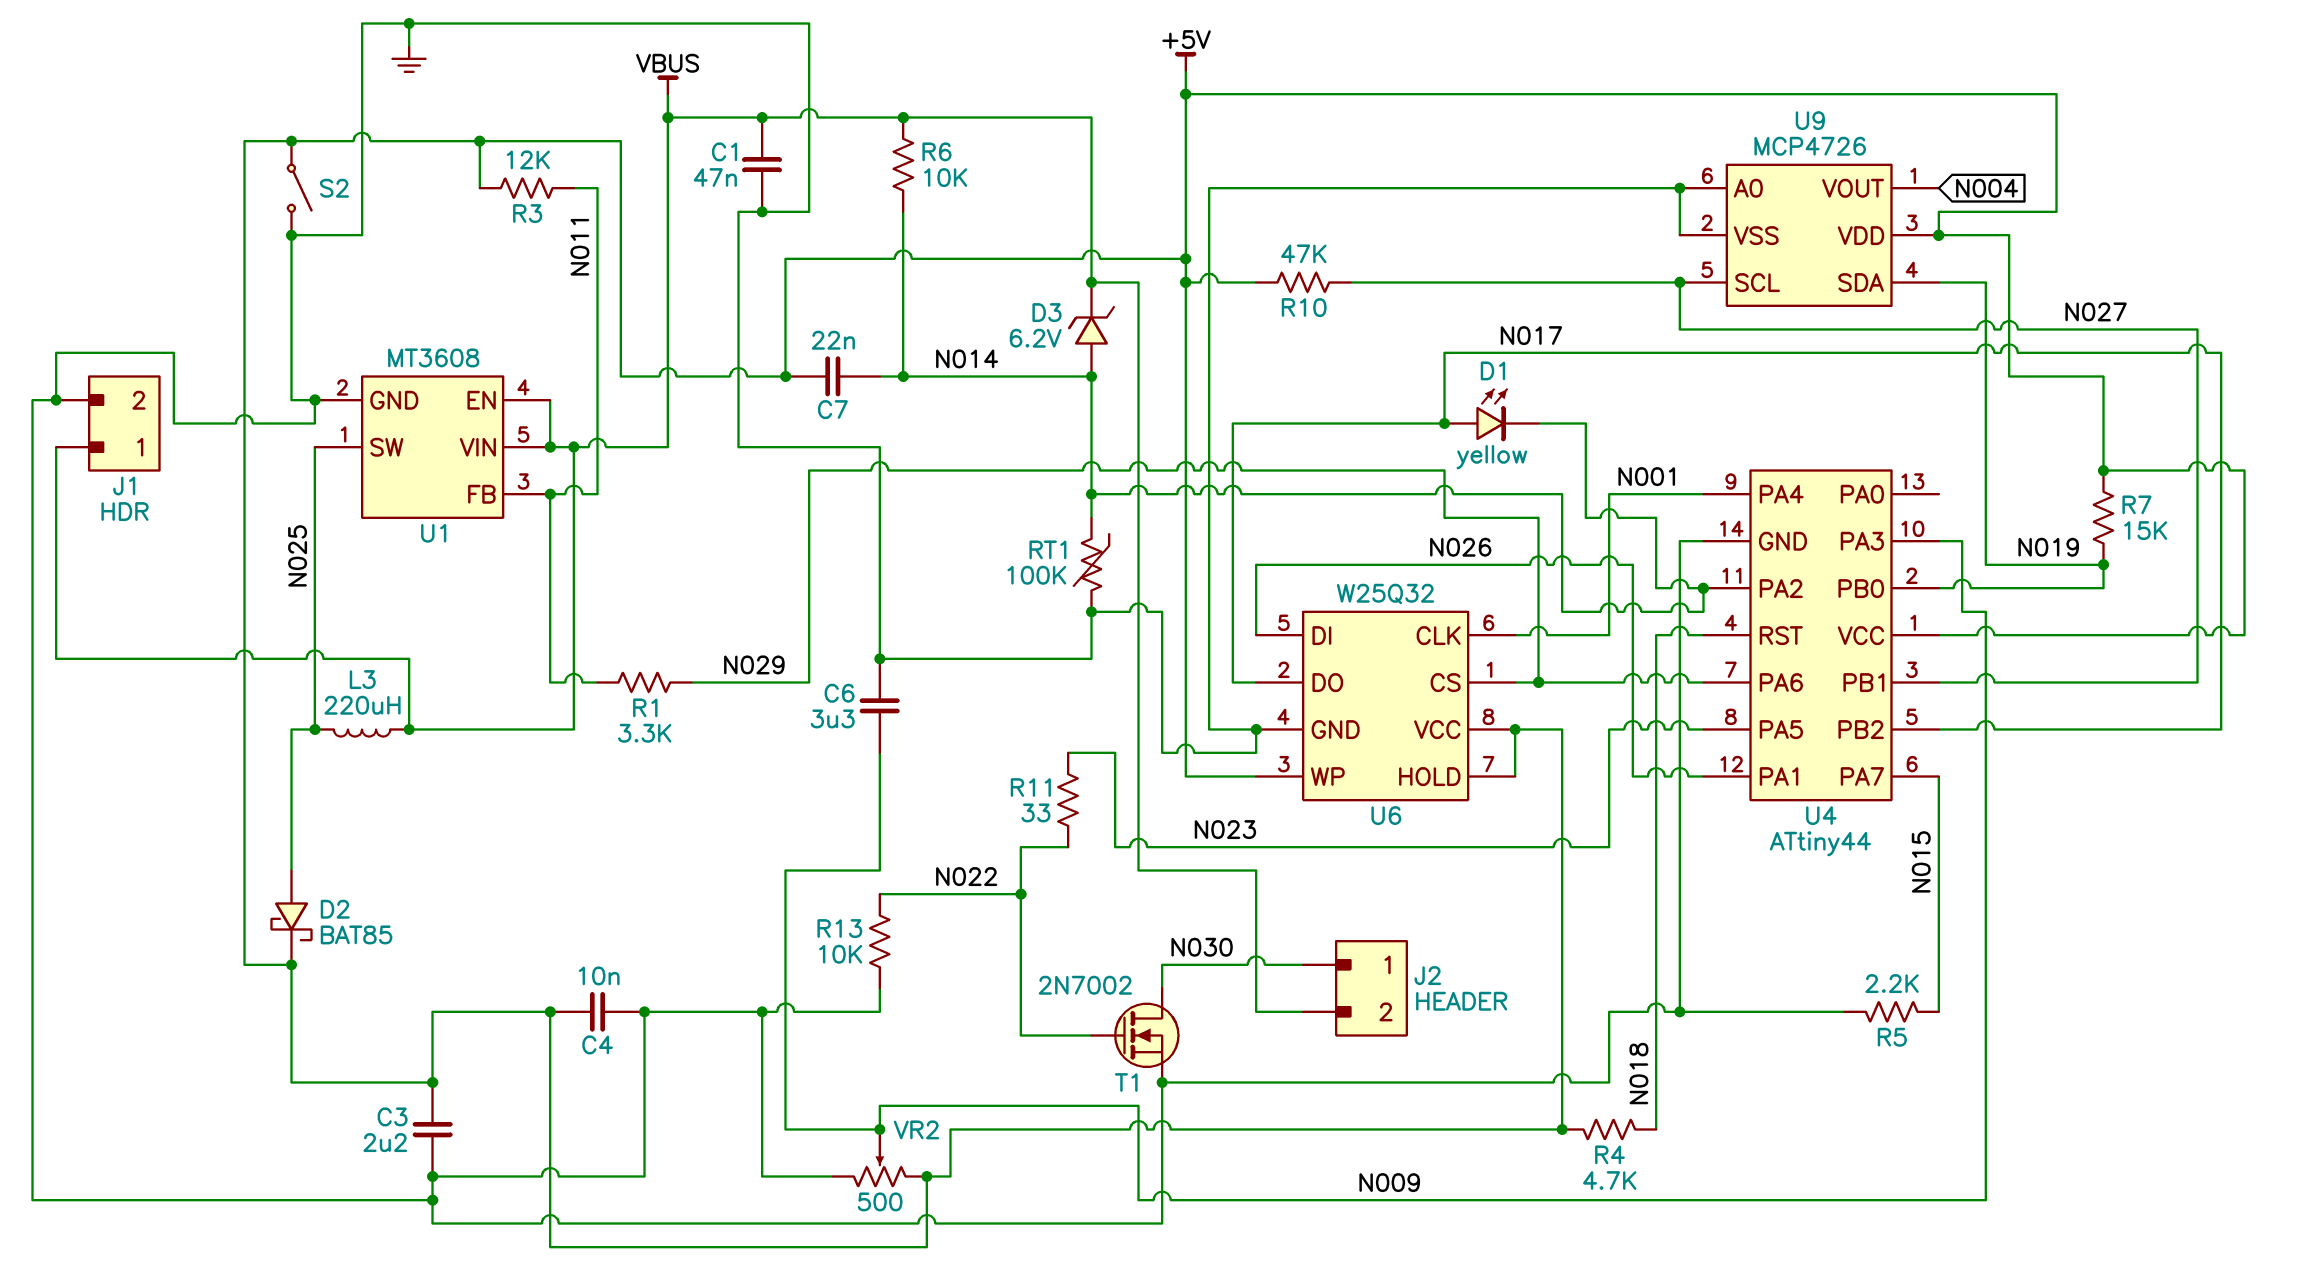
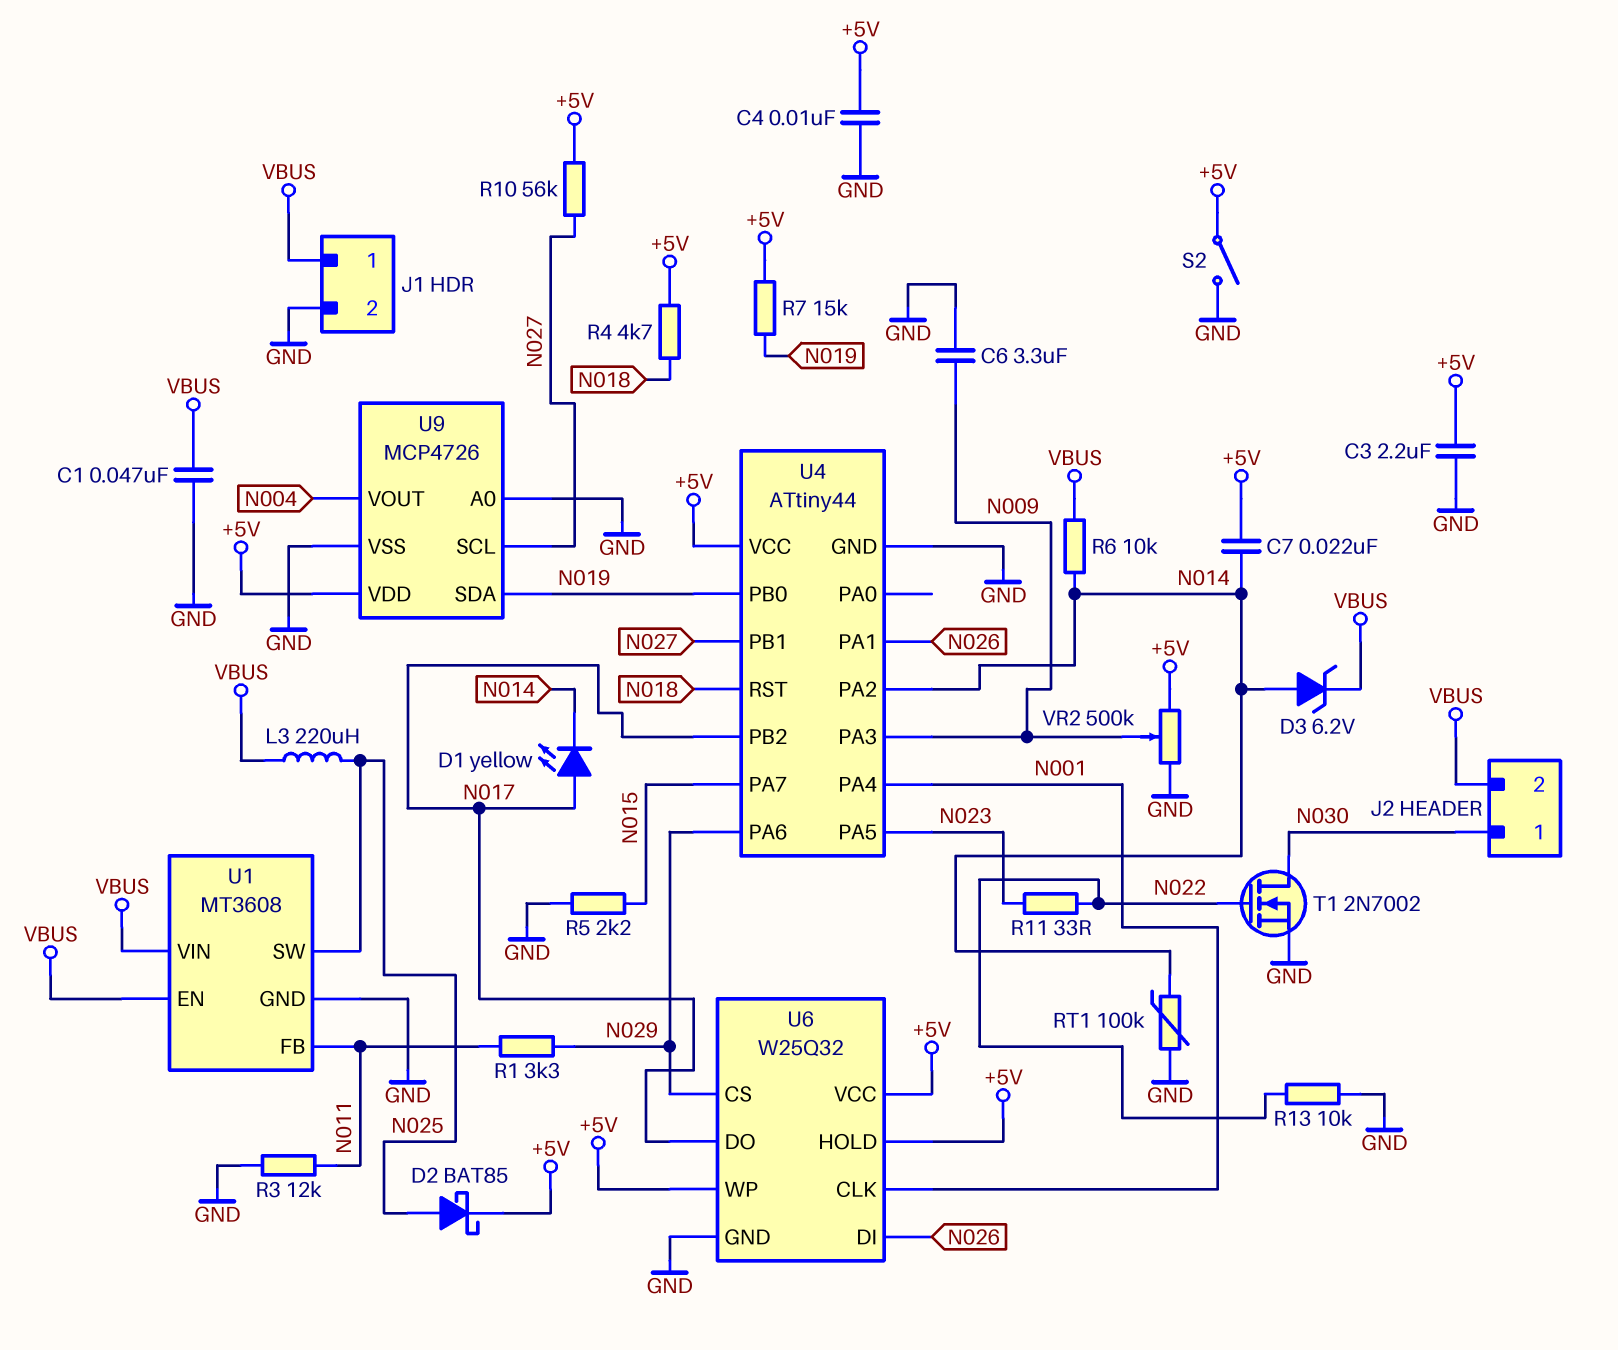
R3: 12k (+5V, N011) -> 12k (GND, N011)
R10: 47k (+5V, N027) -> 56k (+5V, N027)
VR2: 500 (+5V, GND, wiper N009) -> 500k (+5V, GND, wiper N009)

